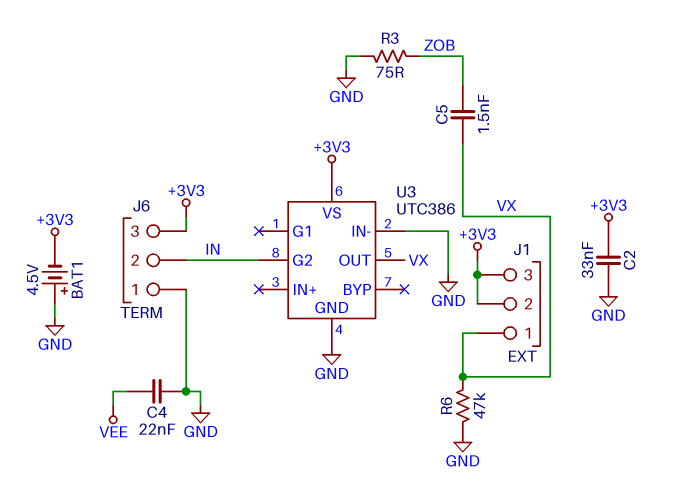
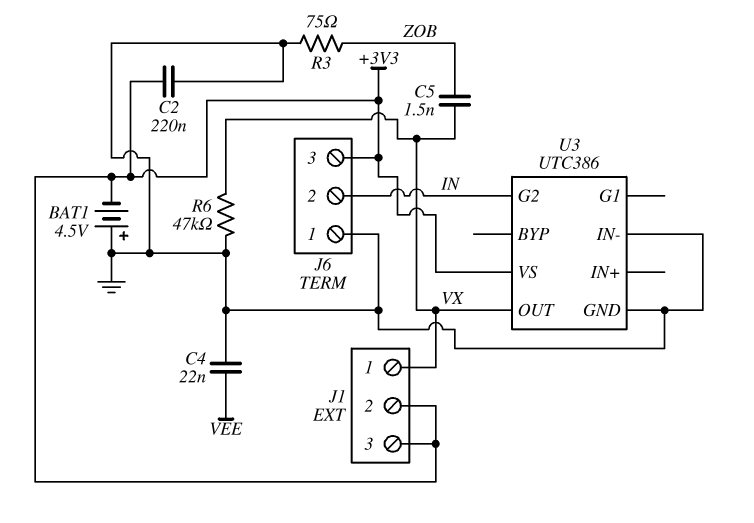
C2: 33nF (+3V3, GND) -> 220nF (+3V3, GND)

